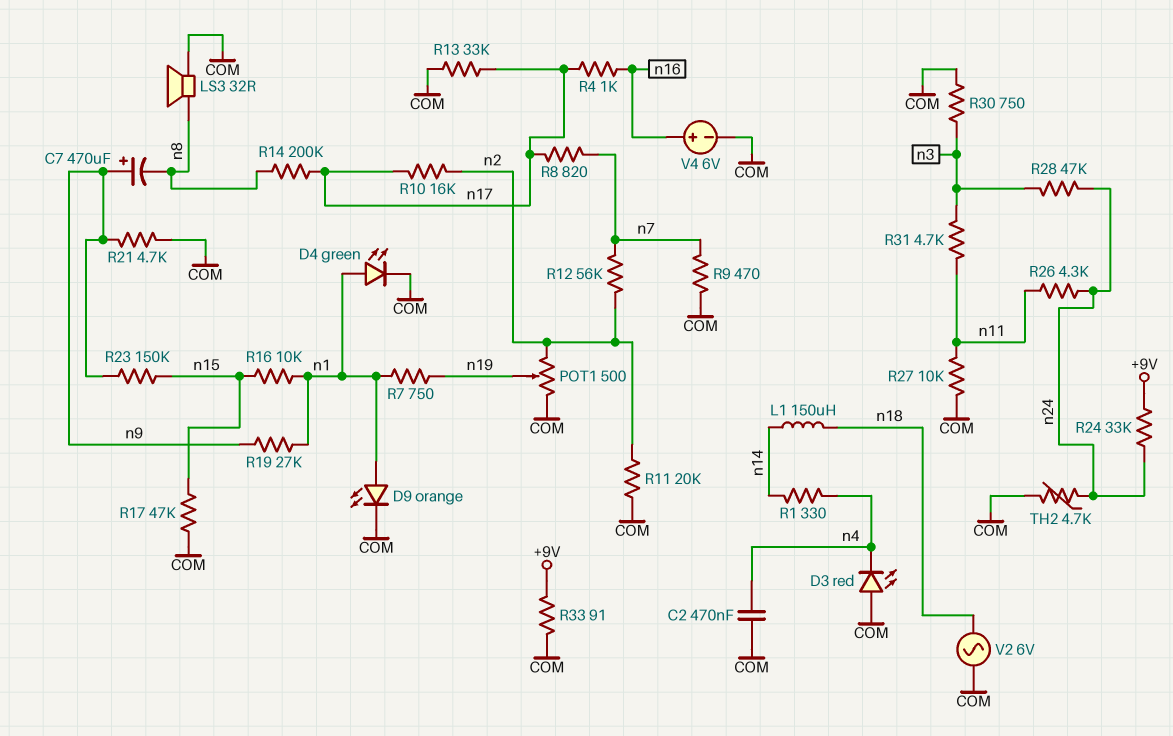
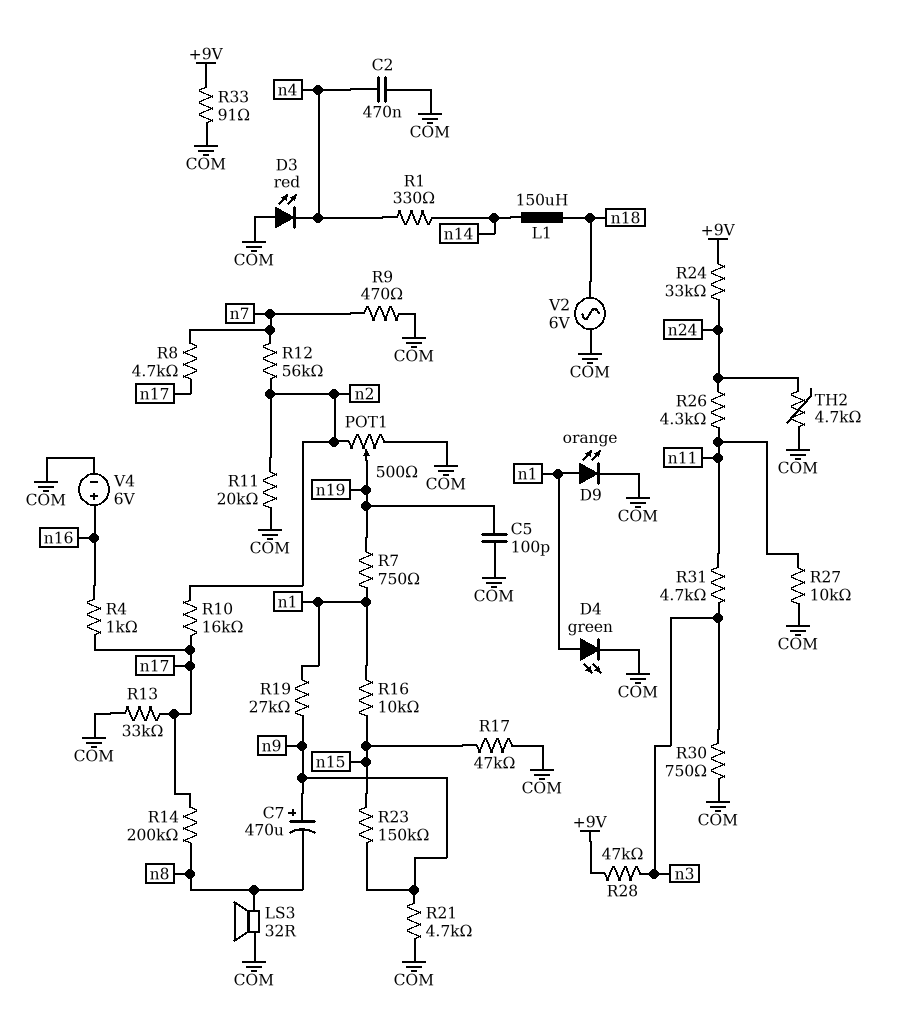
C5: none -> 100pF (COM, n19)
R8: 820 (n7, n17) -> 4.7k (n7, n17)
R28: 47k (n3, n24) -> 47k (+9V, n3)

